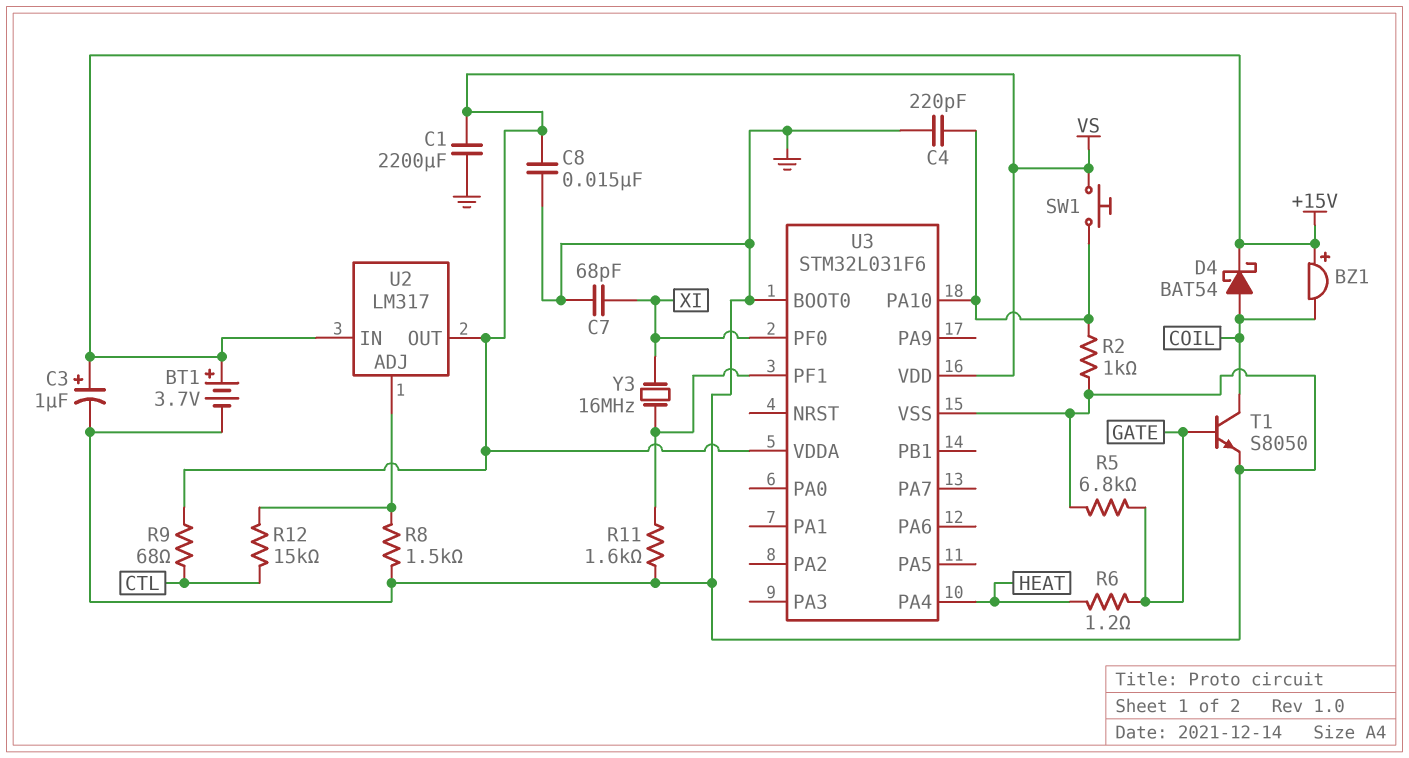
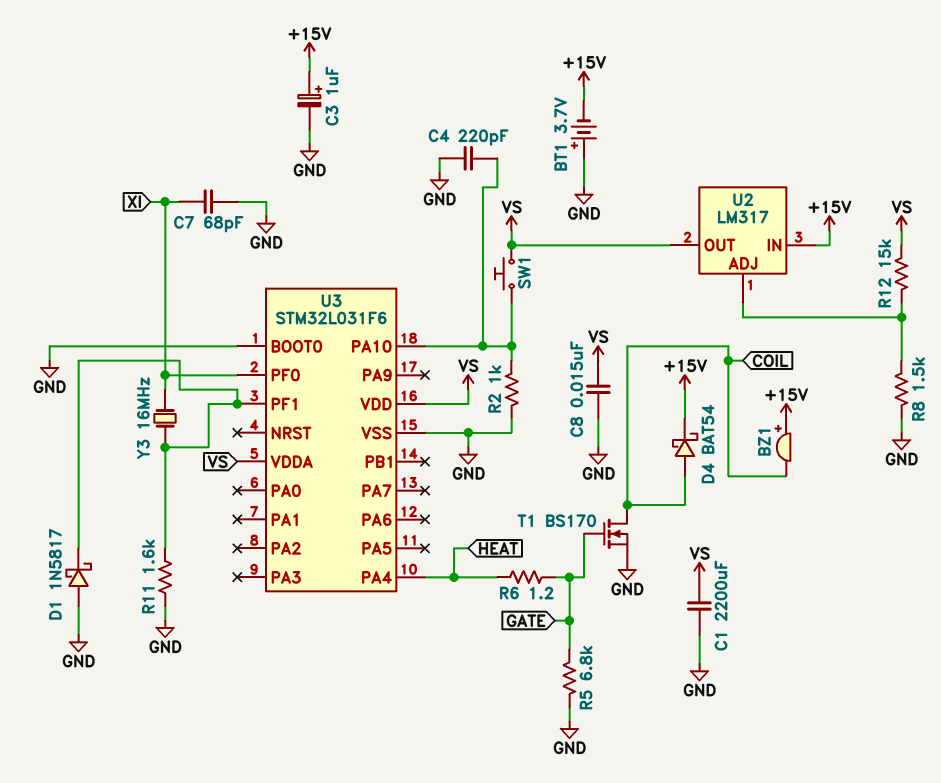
BT1: 3.7V (plus +15V, minus GND) -> 3.7V (plus GND, minus +15V)
D1: none -> schottky 1N5817 (A GND, K U3/PF1)
R9: 68 (CTL, VS) -> none
R12: 15k (CTL, U2/ADJ) -> 15k (U2/ADJ, VS)
T1: NPN S8050 (B GATE, C COIL, E GND) -> NMOS BS170 (G GATE, D COIL, S GND)

